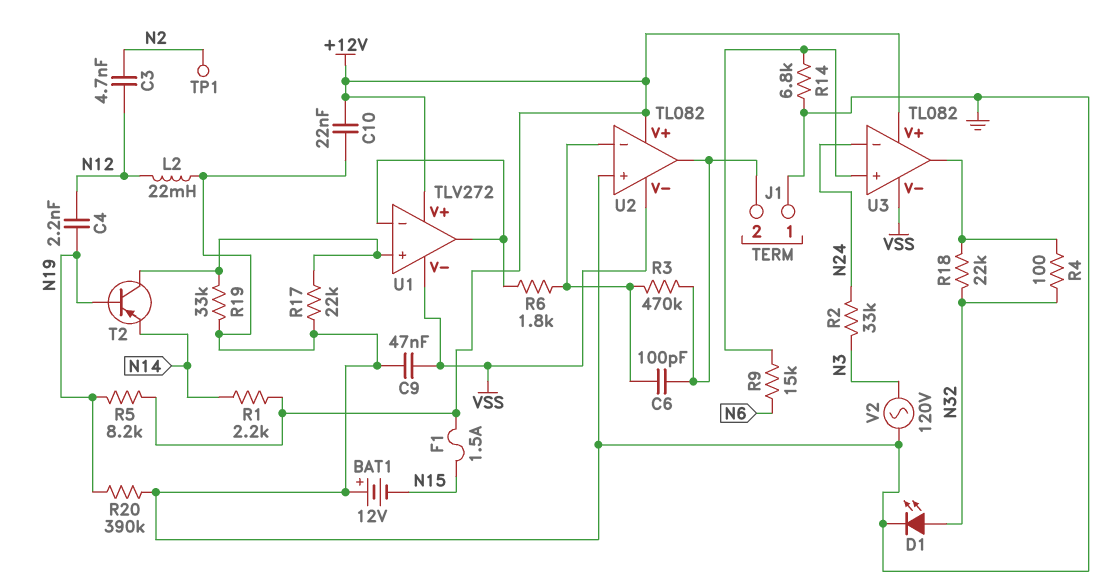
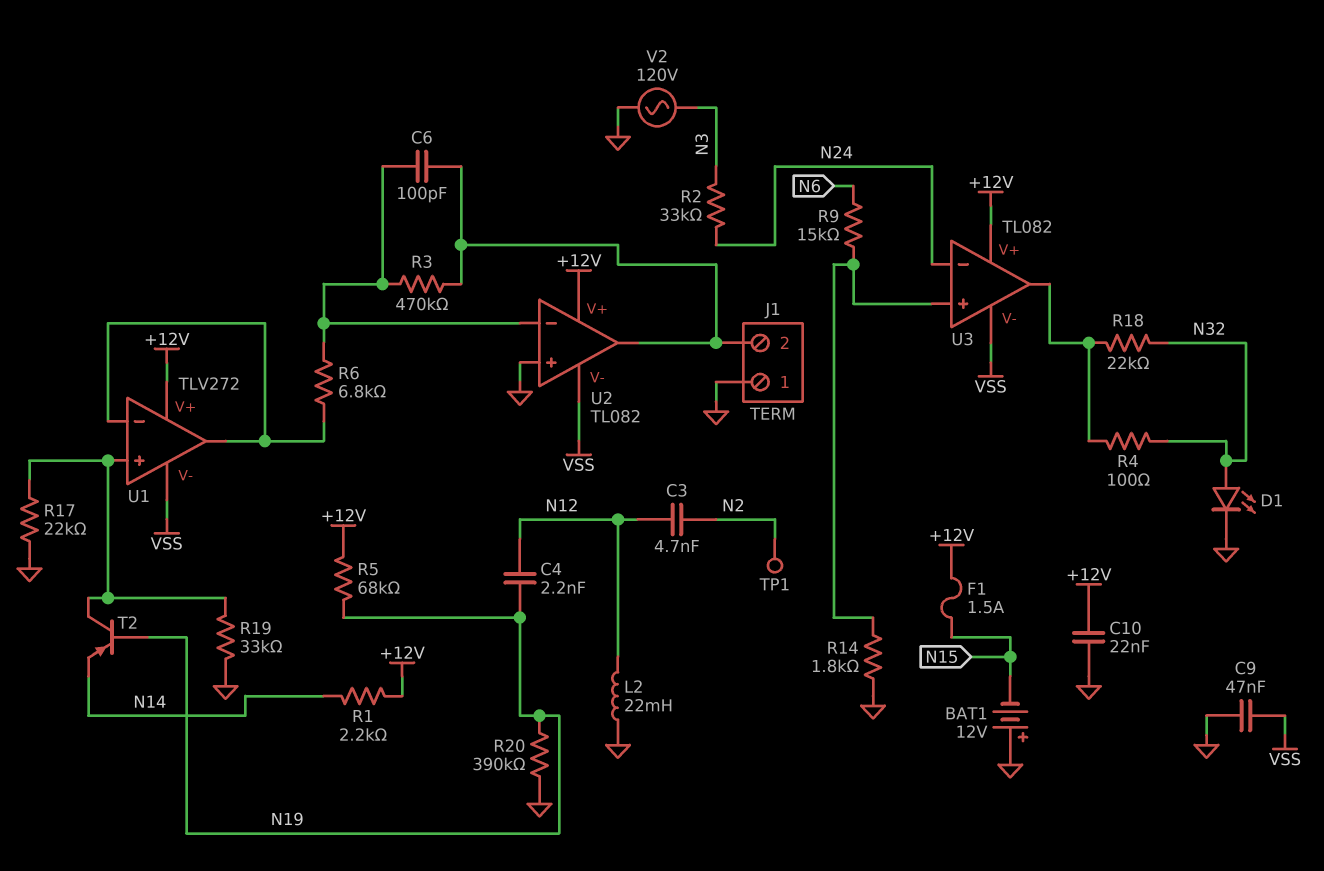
R5: 8.2k (+12V, N19) -> 68k (+12V, N19)
R6: 1.8k (U1/in-, U2/in-) -> 6.8k (U1/in-, U2/in-)
R14: 6.8k (GND, U3/in+) -> 1.8k (GND, U3/in+)

